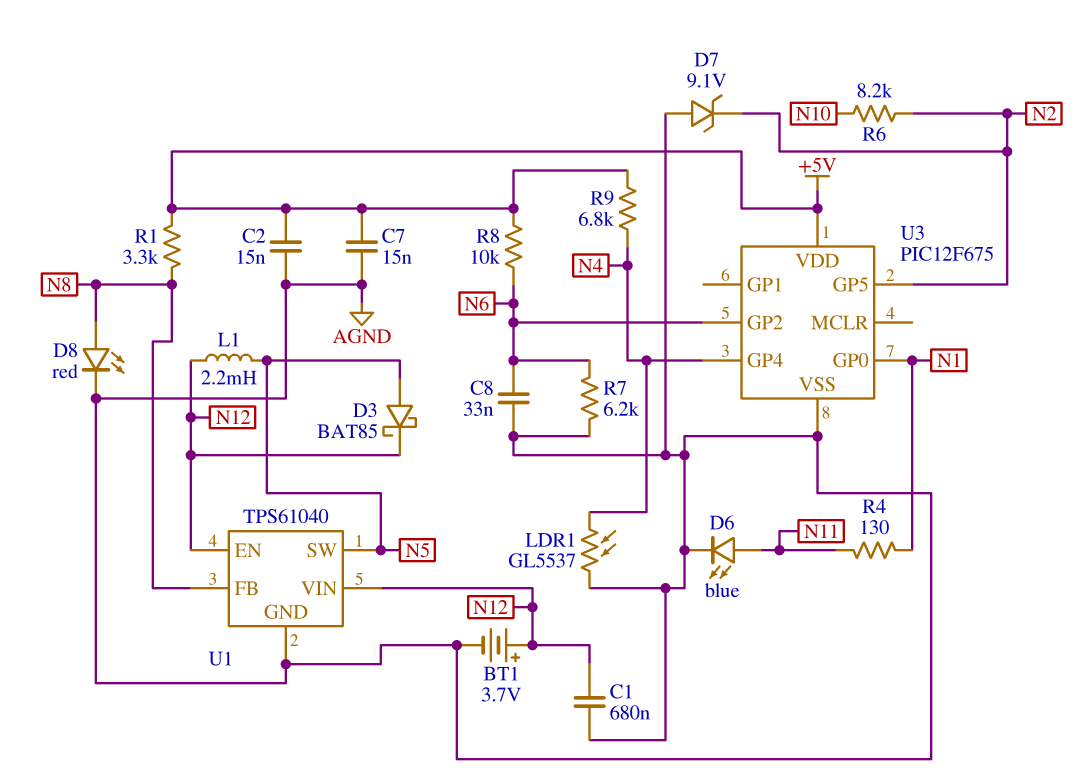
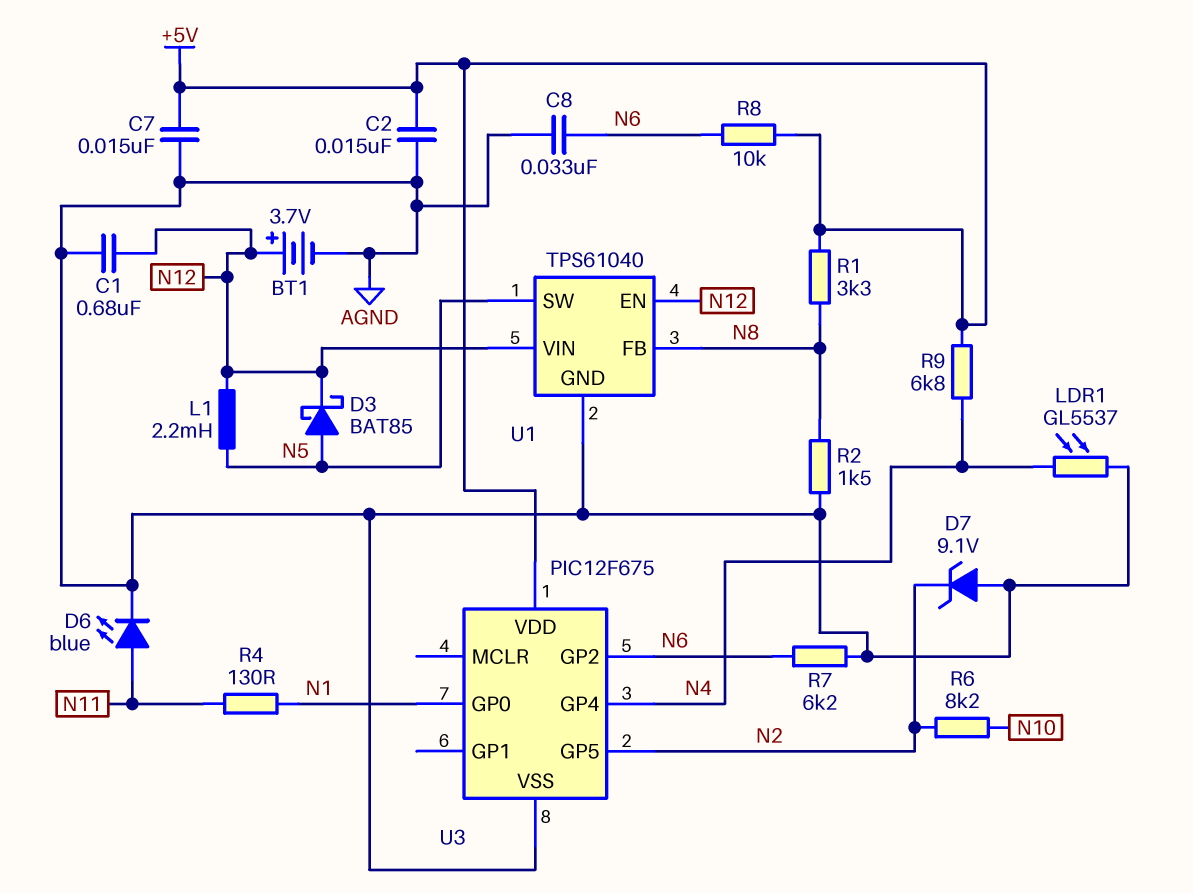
D8: LED red (A N8, K AGND) -> none
R2: none -> 1.5k (AGND, N8)

